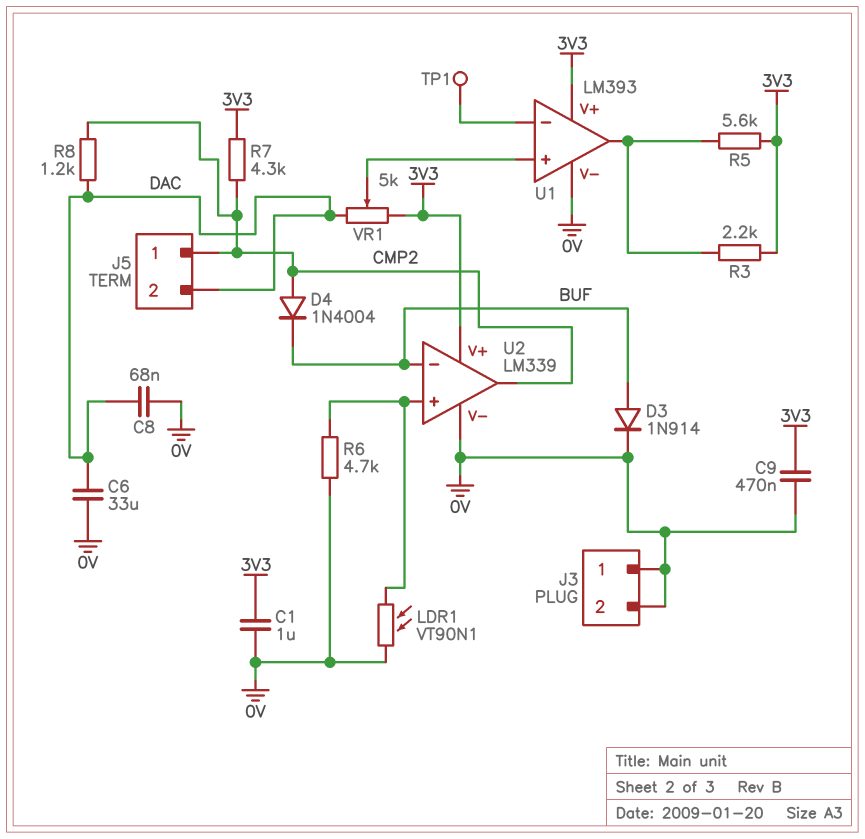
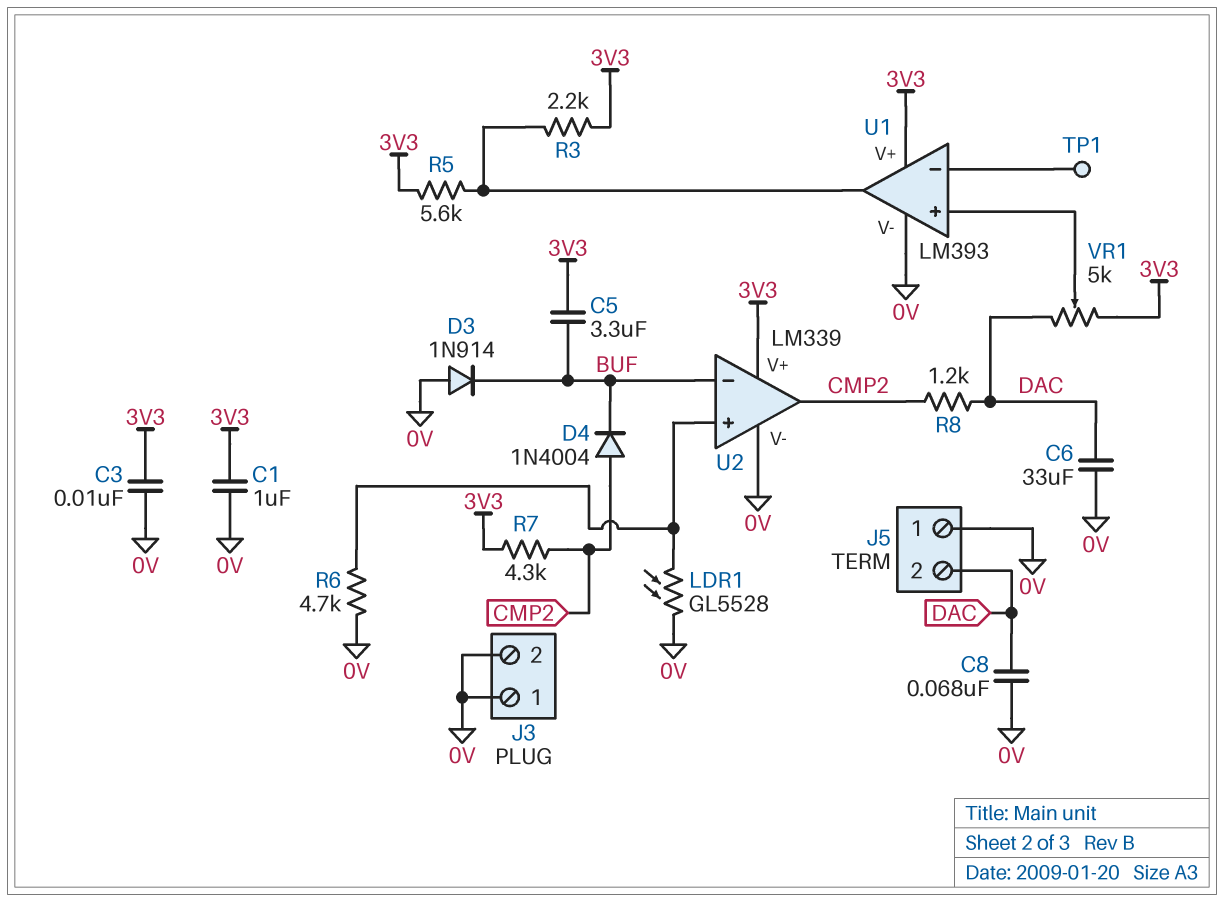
C3: none -> 10nF (0V, 3V3)
C5: none -> 3.3uF (3V3, BUF)
C9: 470nF (0V, 3V3) -> none
D3: diode 1N914 (A BUF, K 0V) -> diode 1N914 (A 0V, K BUF)
J5 pin 1: CMP2 -> 0V
LDR1: VT90N1 (0V, U2/in+) -> GL5528 (0V, U2/in+)

